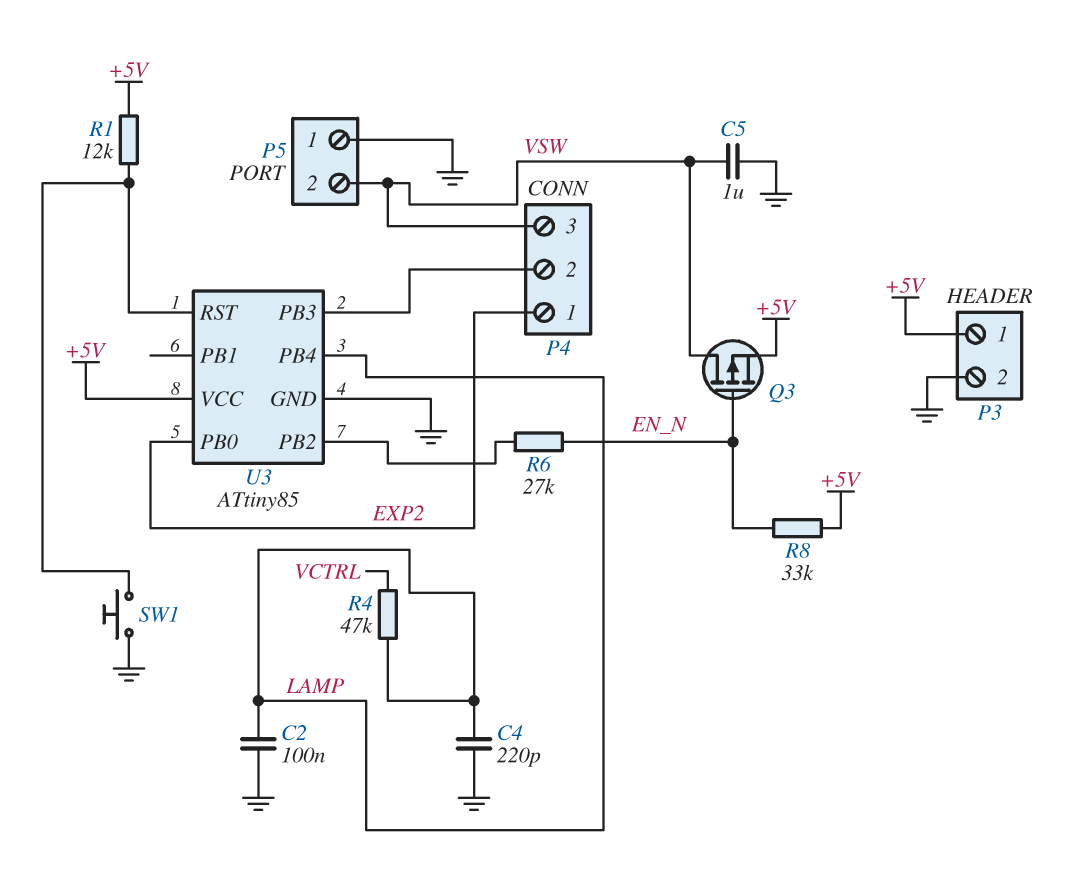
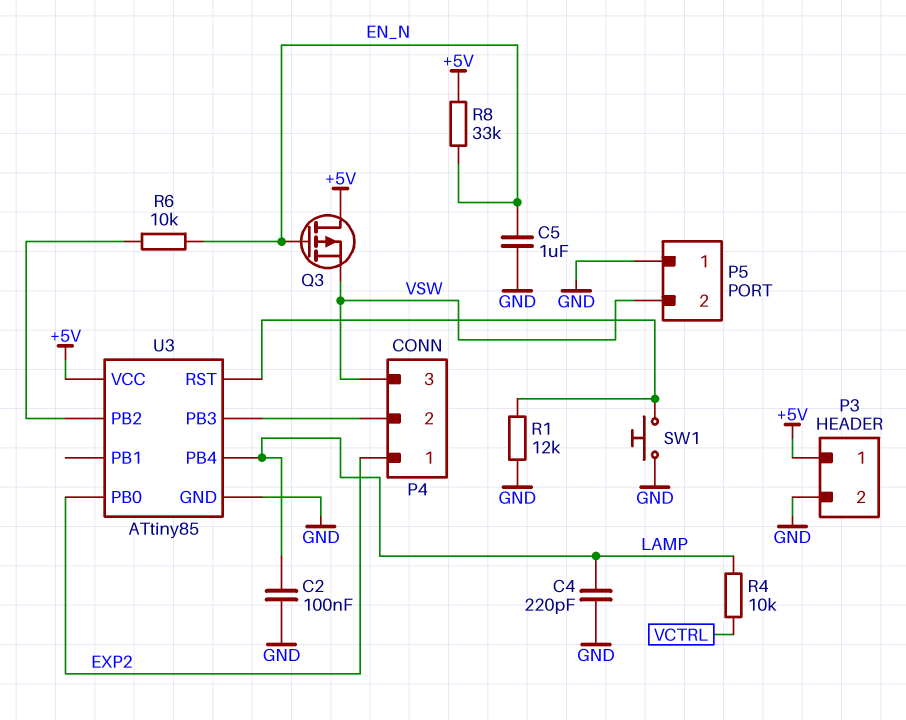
C5: 1uF (GND, VSW) -> 1uF (EN_N, GND)
Q3: PMOS (G EN_N, D VSW, S +5V) -> PMOS (G EN_N, D +5V, S VSW)
R1: 12k (+5V, U3/RST) -> 12k (GND, U3/RST)
R4: 47k (LAMP, VCTRL) -> 10k (LAMP, VCTRL)
R6: 27k (EN_N, U3/PB2) -> 10k (EN_N, U3/PB2)

